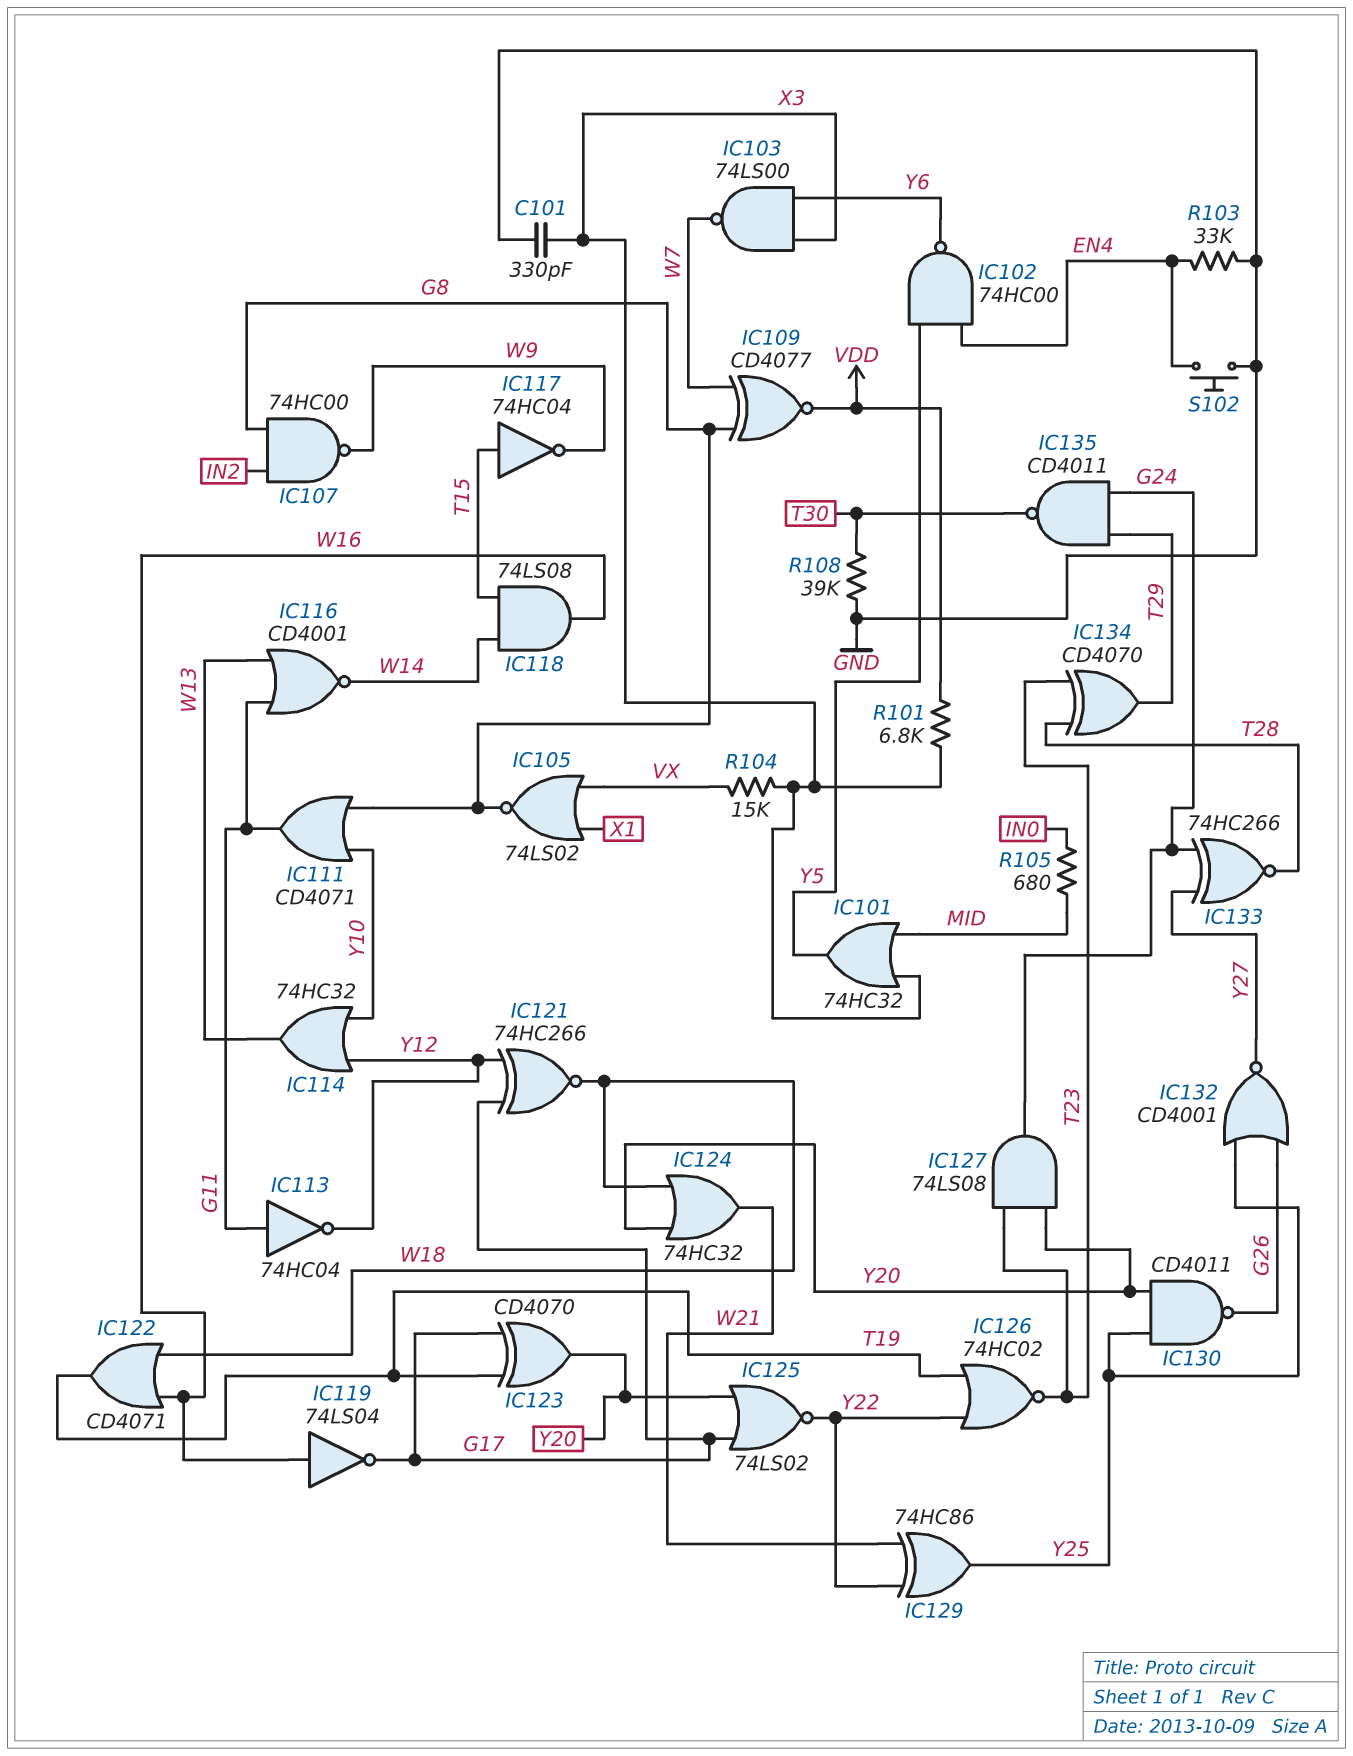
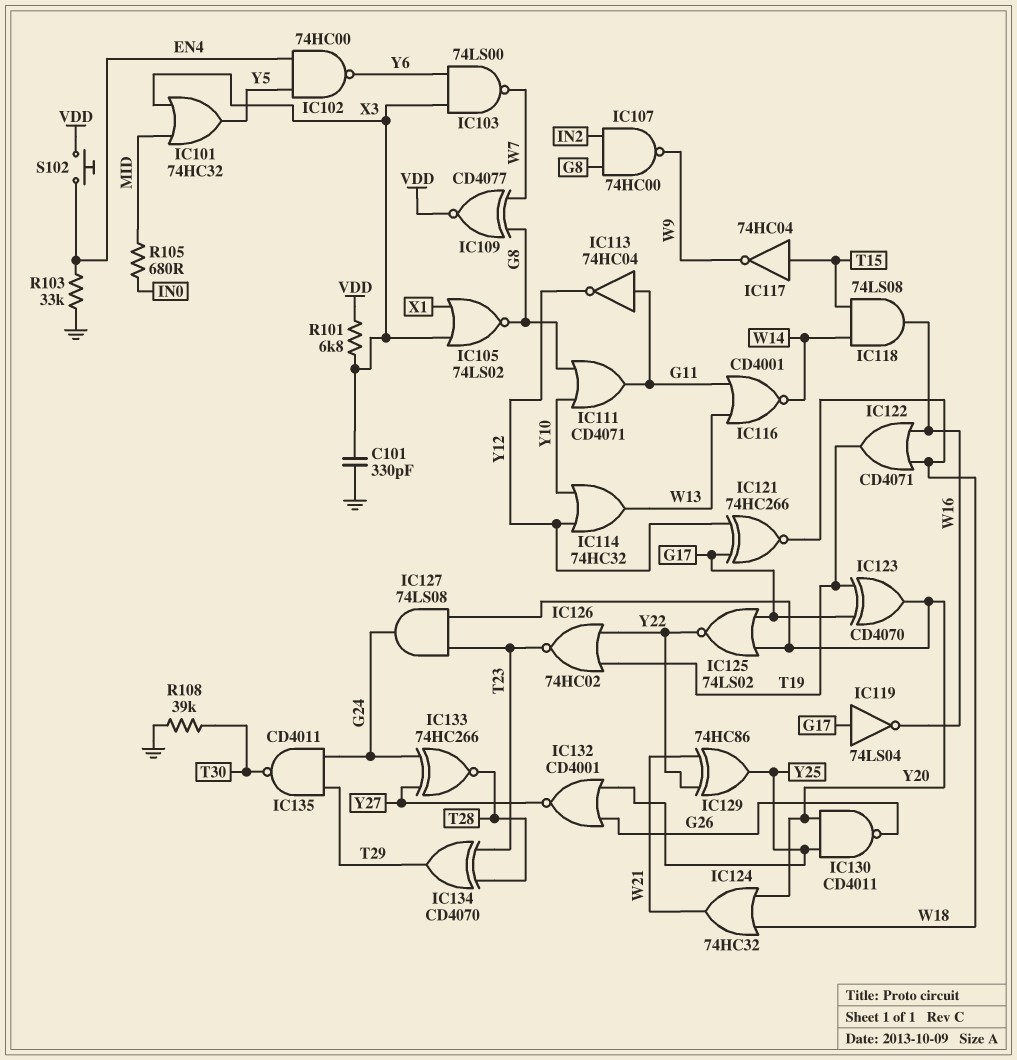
IC105: NOR 74LS02 (in VX, in X1, out G8) -> NOR 74LS02 (in X1, in X3, out G8)
IC119: NOT 74LS04 (in W16, out G17) -> NOT 74LS04 (in G17, out W16)
R104: 15k (VX, X3) -> none
S102: button (EN4, GND) -> button (EN4, VDD)

